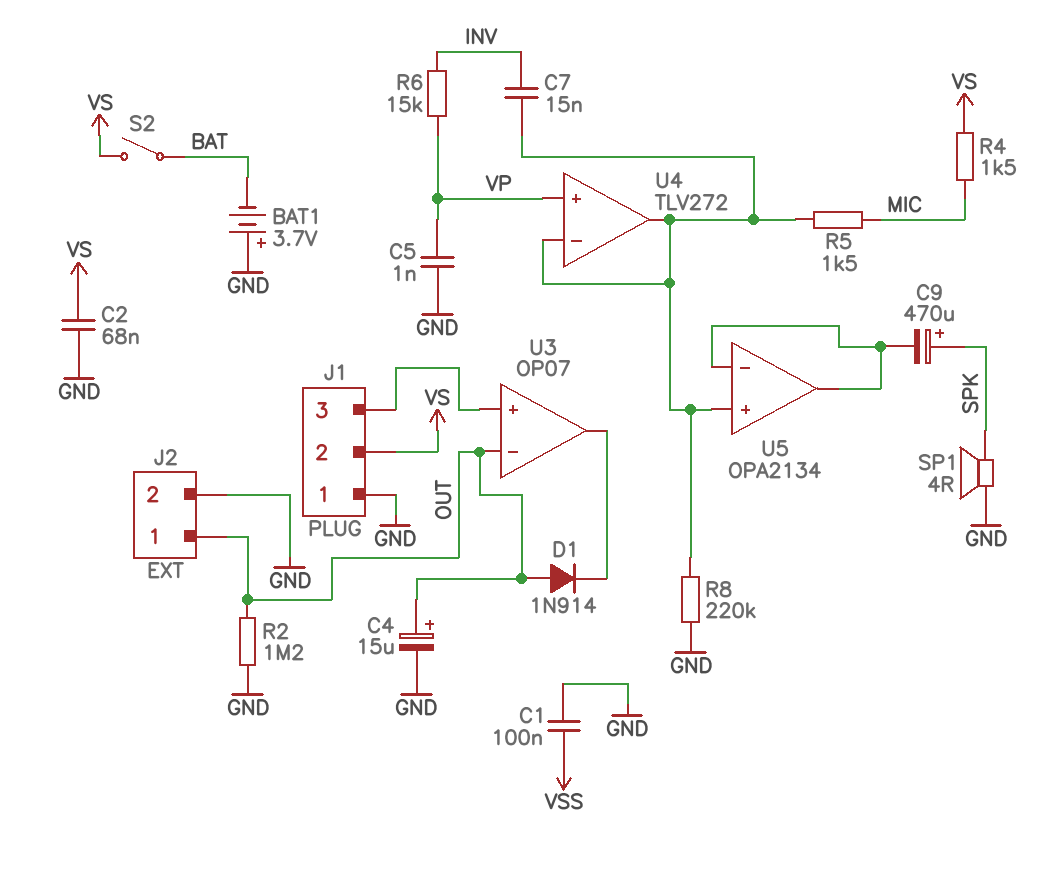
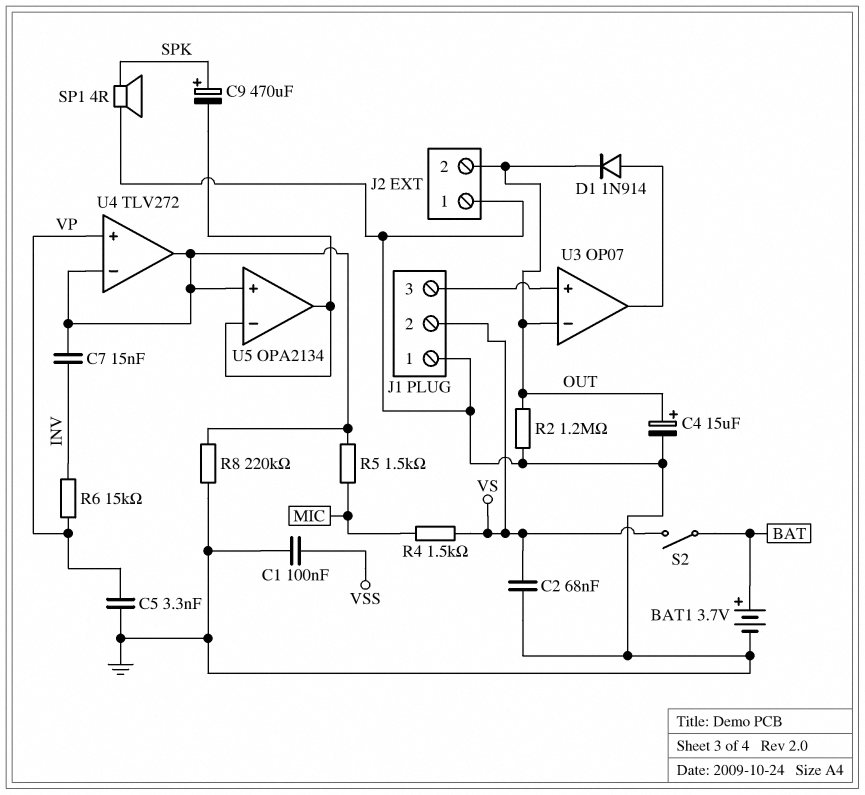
BAT1: 3.7V (plus GND, minus BAT) -> 3.7V (plus BAT, minus GND)
C5: 1nF (GND, VP) -> 3.3nF (GND, VP)
D1: diode 1N914 (A OUT, K U3/out) -> diode 1N914 (A U3/out, K OUT)
J2 pin 1: OUT -> GND
J2 pin 2: GND -> OUT

